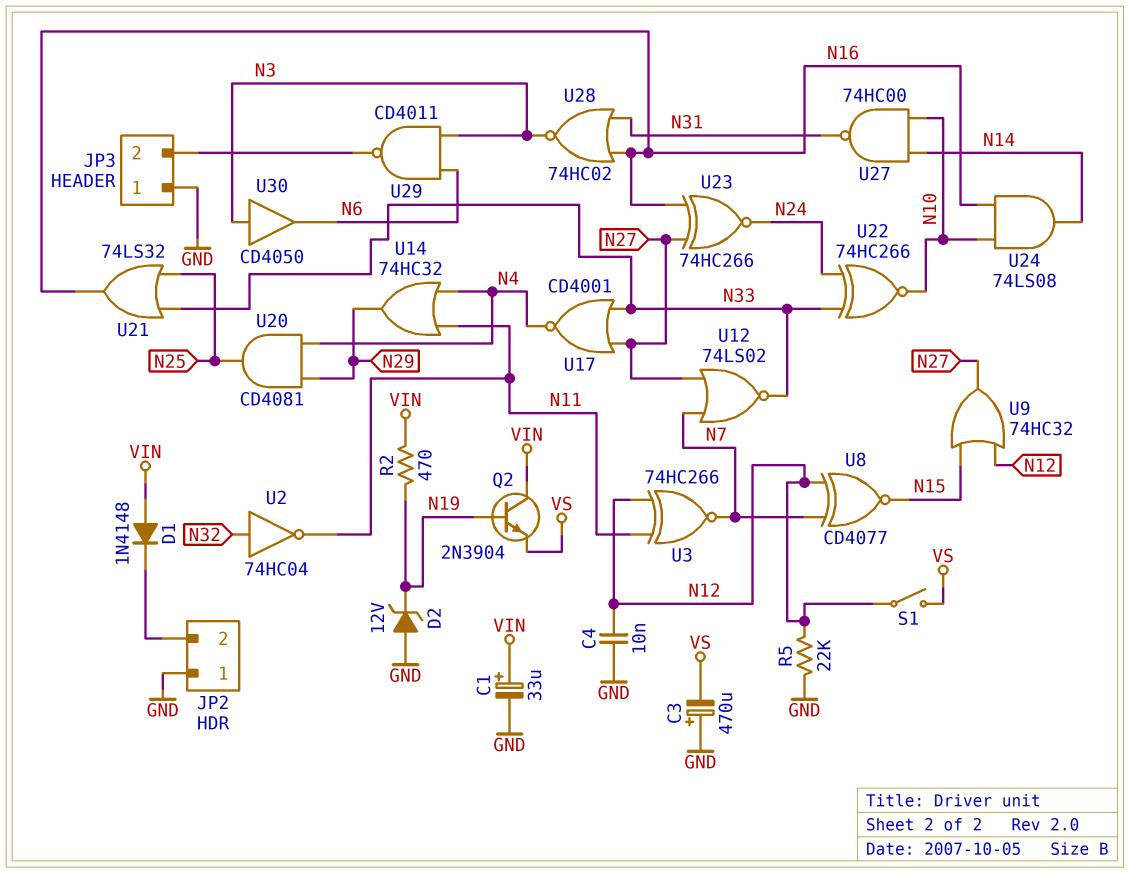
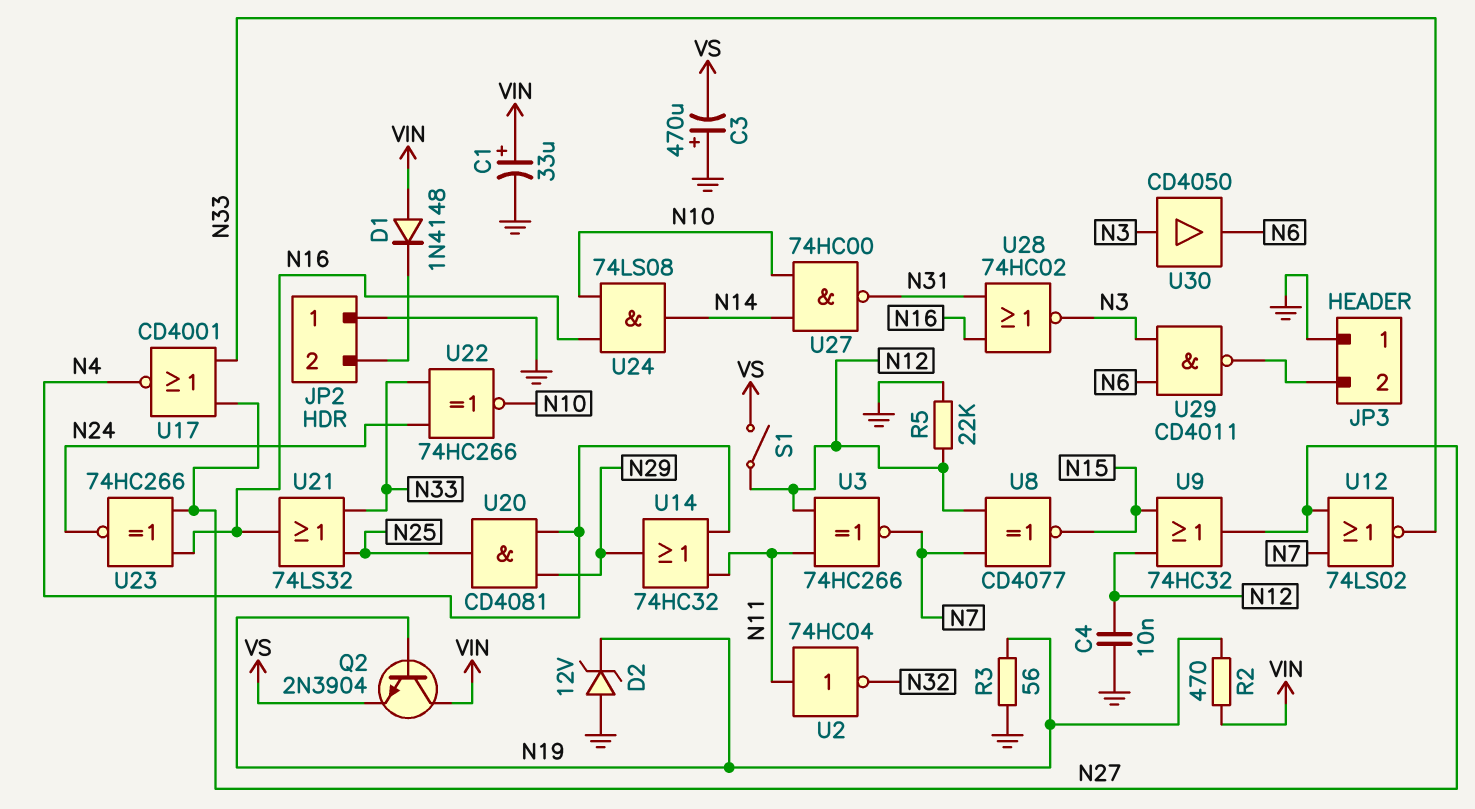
R3: none -> 56 (GND, N19)
U2: NOT 74HC04 (in N32, out N11) -> NOT 74HC04 (in N11, out N32)

